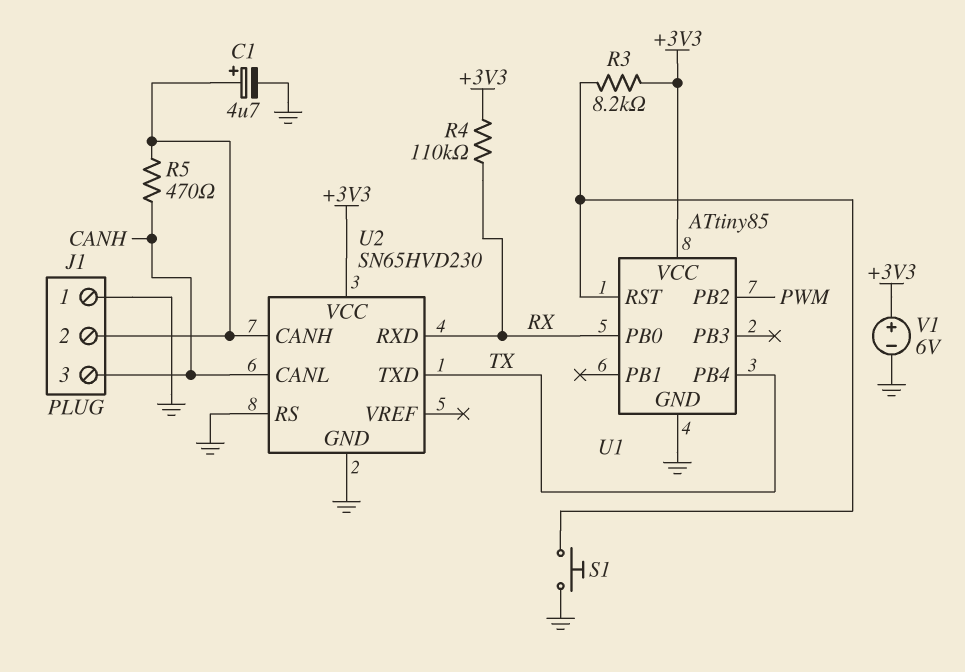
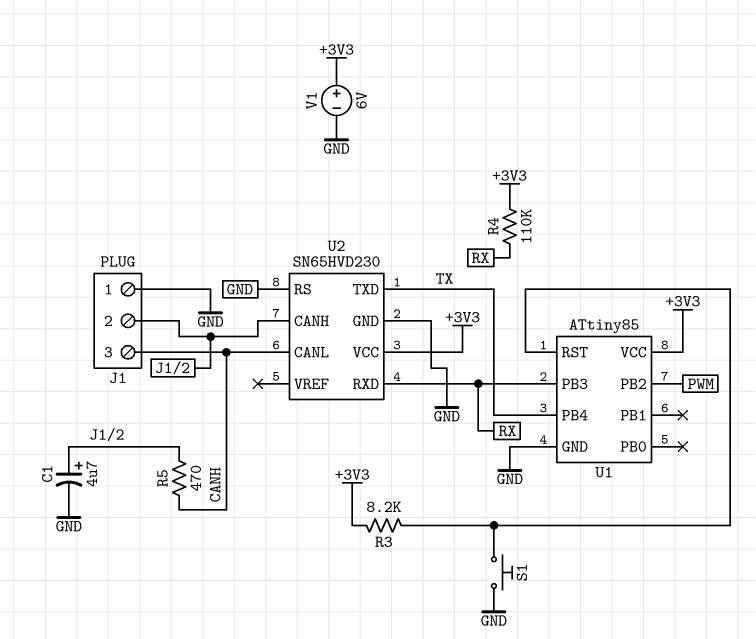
U1 pin PB0: RX -> none
U1 pin PB3: none -> RX

